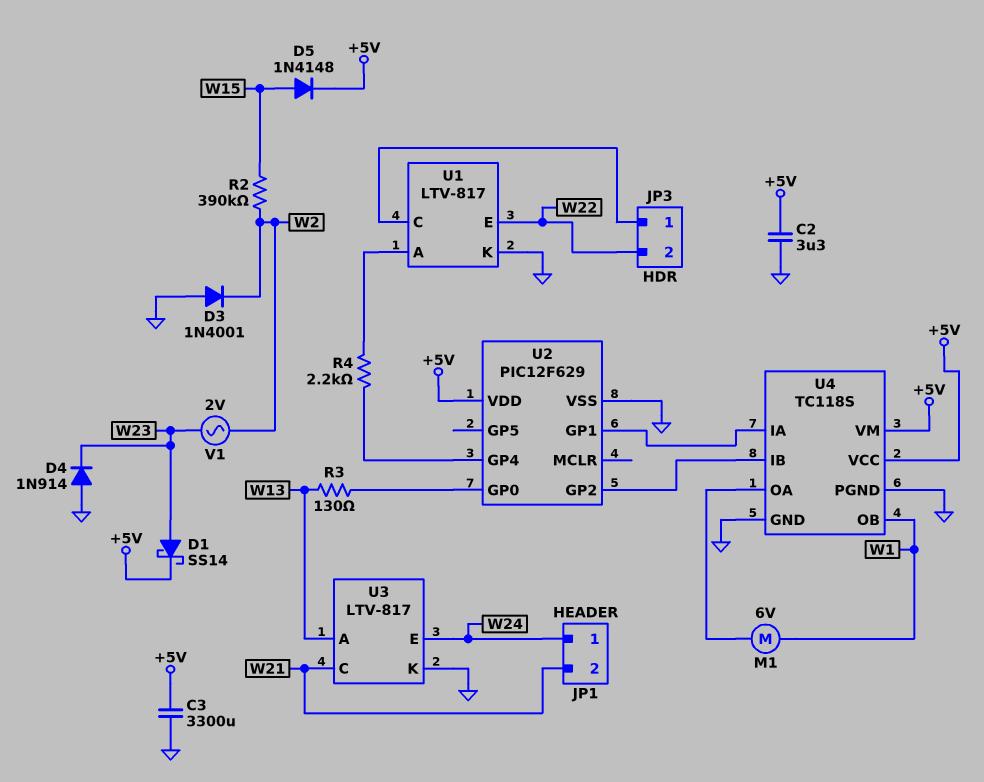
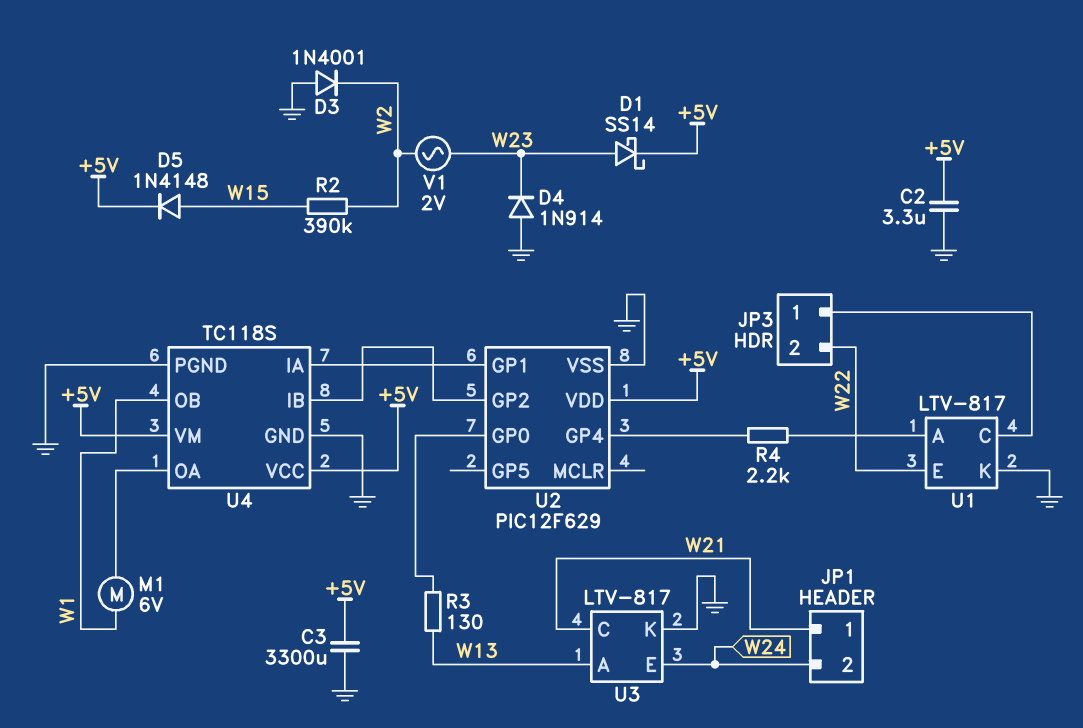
JP1 pin 1: W24 -> W21
JP1 pin 2: W21 -> W24

